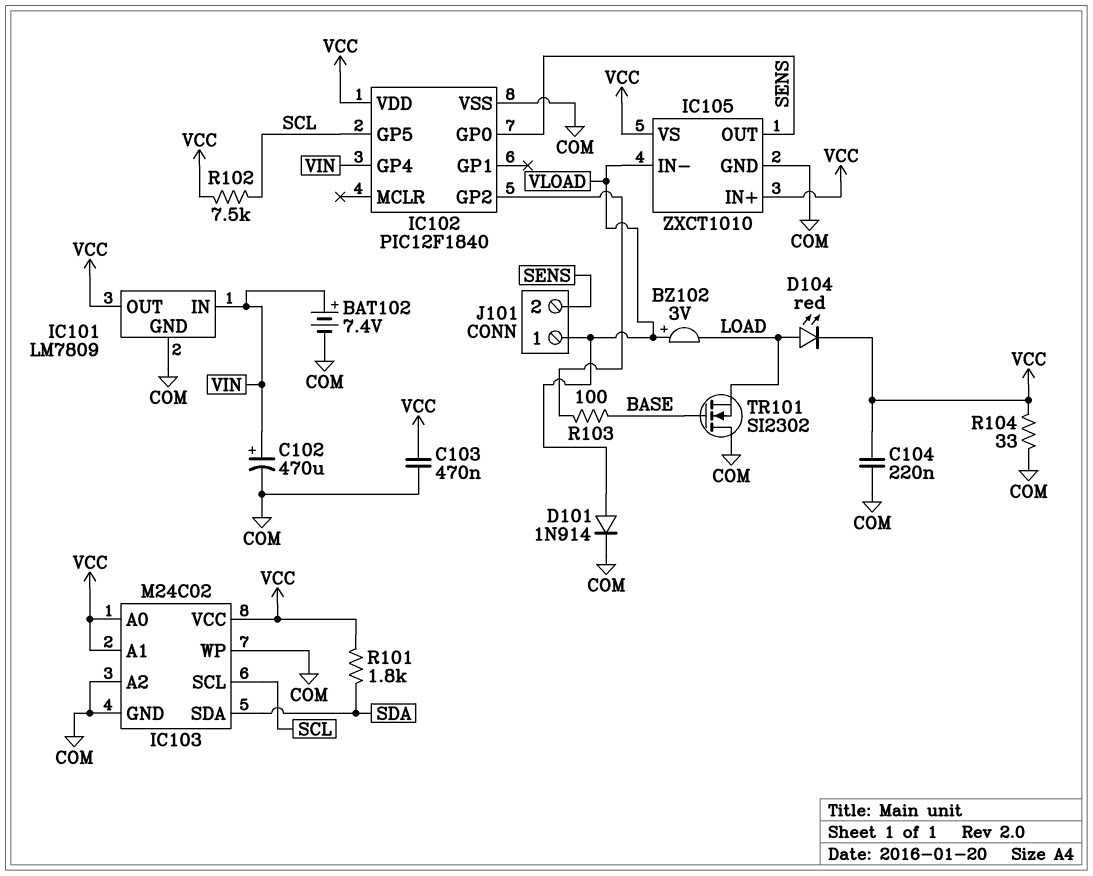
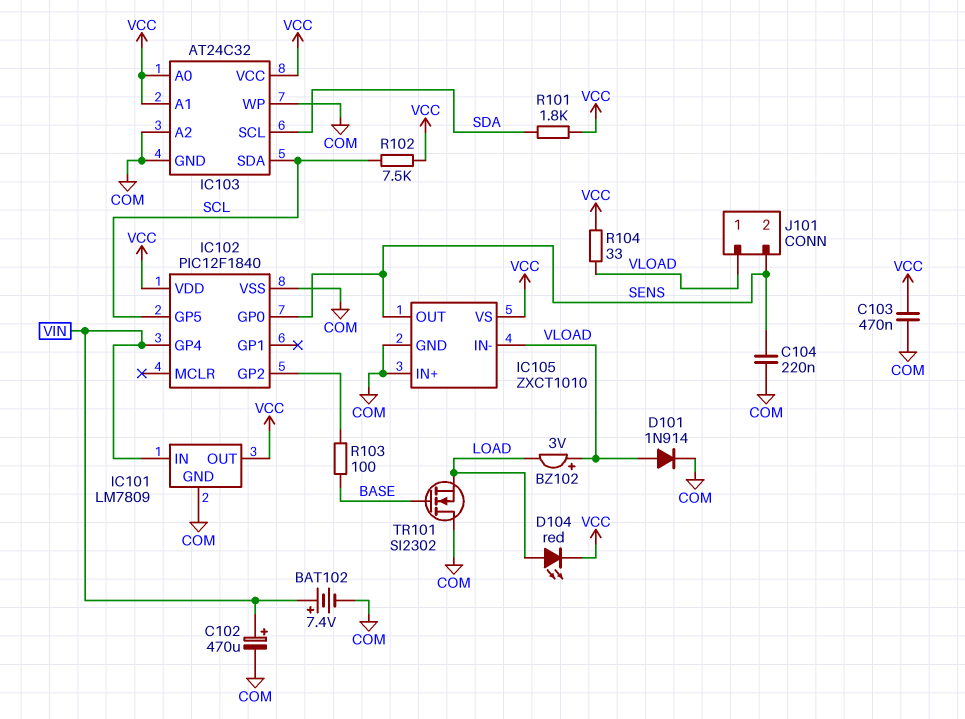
C104: 220nF (COM, VCC) -> 220nF (COM, SENS)
IC103: M24C02 -> AT24C32
IC103 pin SCL: SCL -> SDA
IC103 pin SDA: SDA -> SCL
IC105 pin IN+: VCC -> COM
R104: 33 (COM, VCC) -> 33 (VCC, VLOAD)

